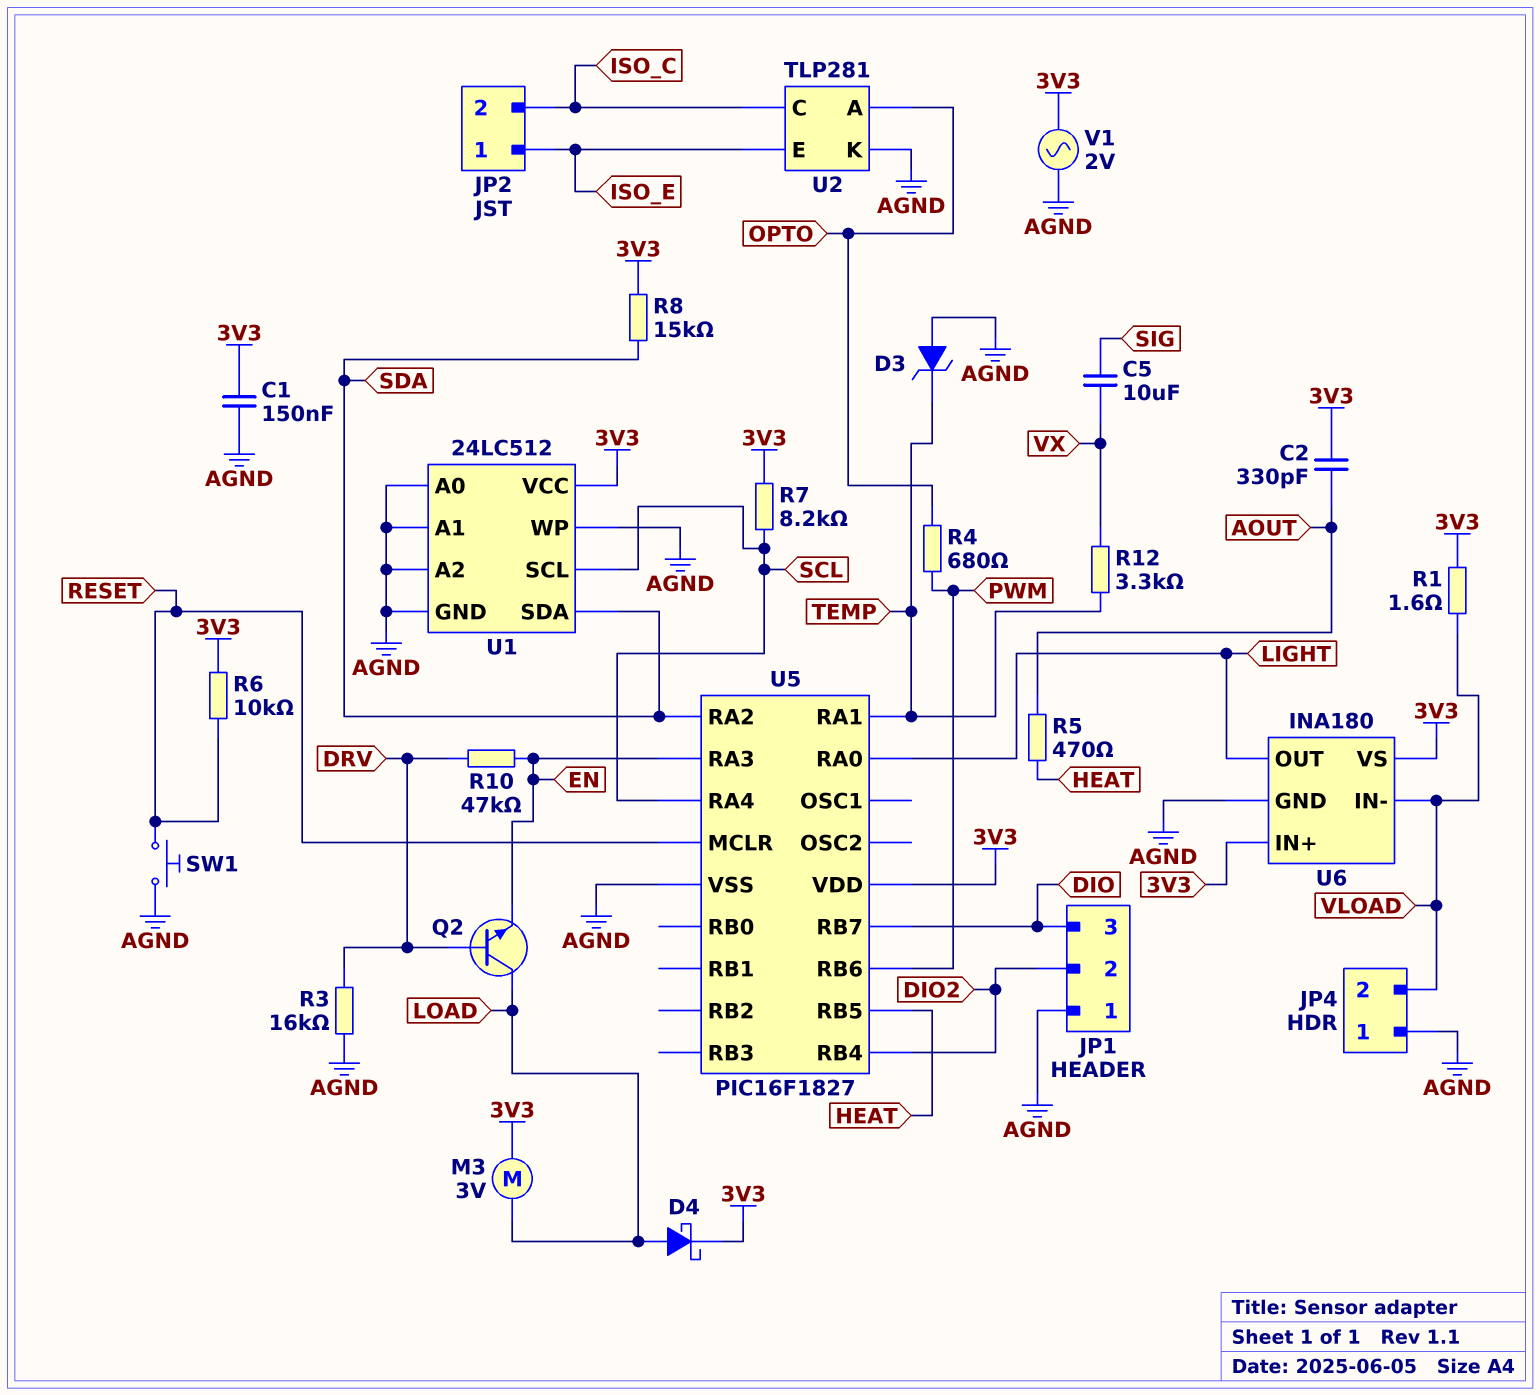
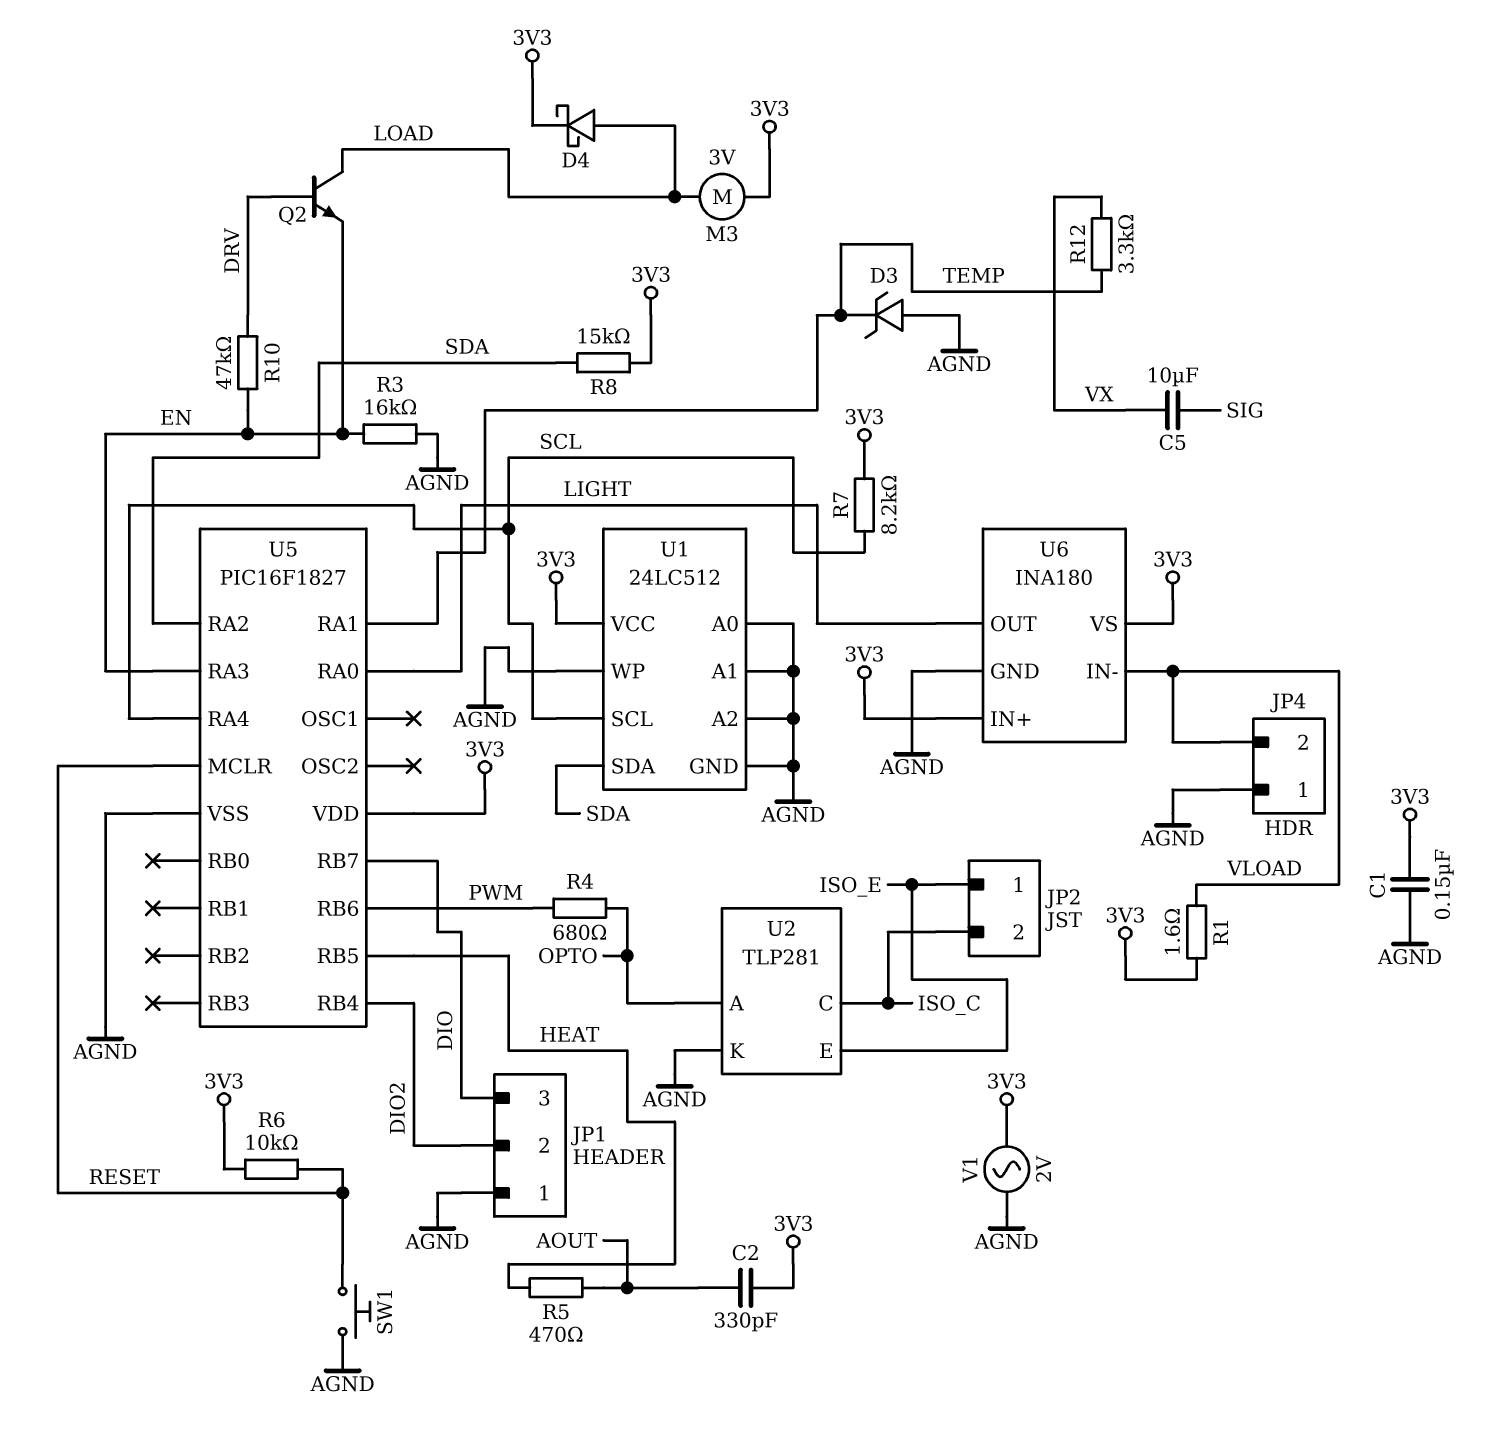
R3: 16k (AGND, DRV) -> 16k (AGND, EN)

